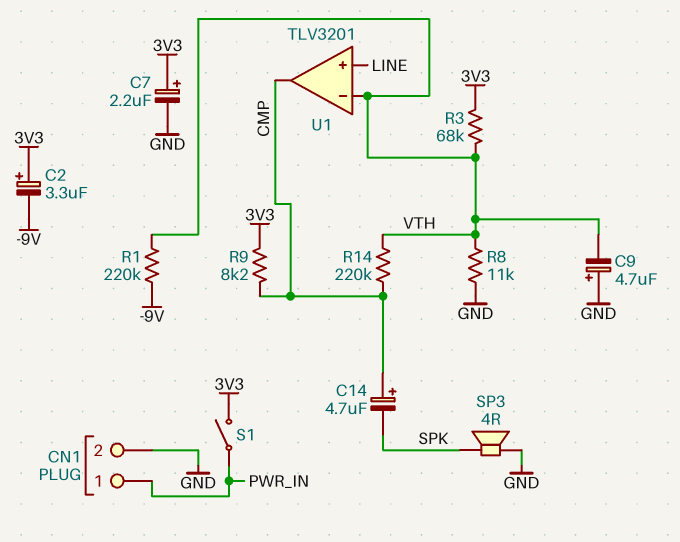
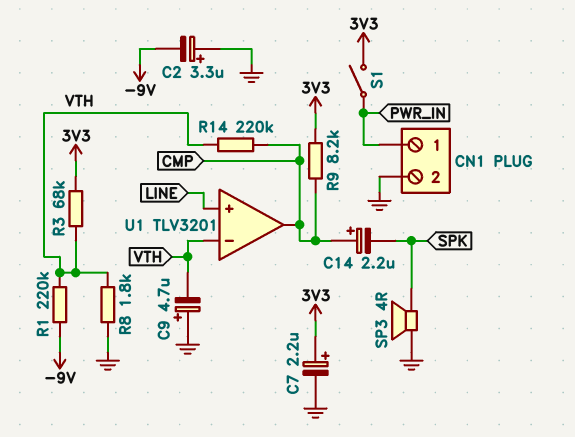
C2: 3.3uF (plus 3V3, minus -9V) -> 3.3uF (plus GND, minus -9V)
C14: 4.7uF (plus CMP, minus SPK) -> 2.2uF (plus CMP, minus SPK)
R8: 11k (GND, VTH) -> 1.8k (GND, VTH)

